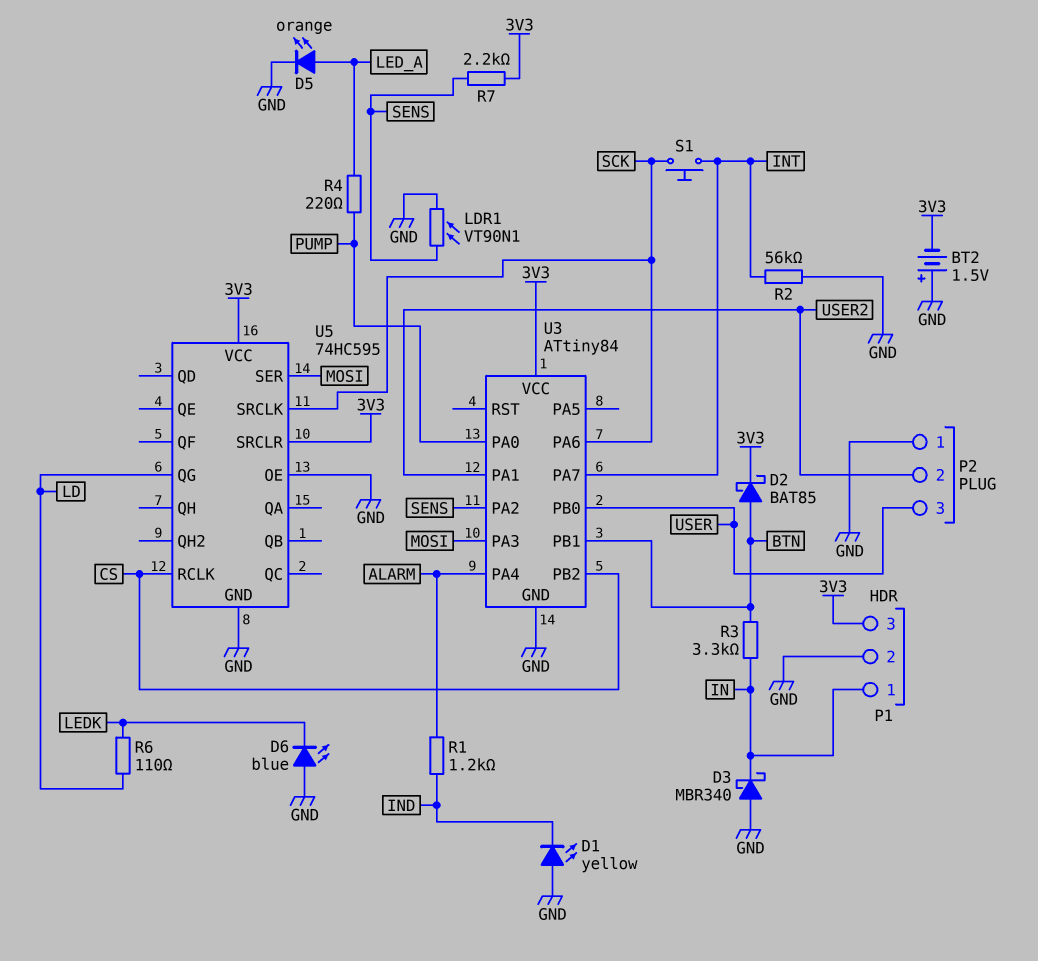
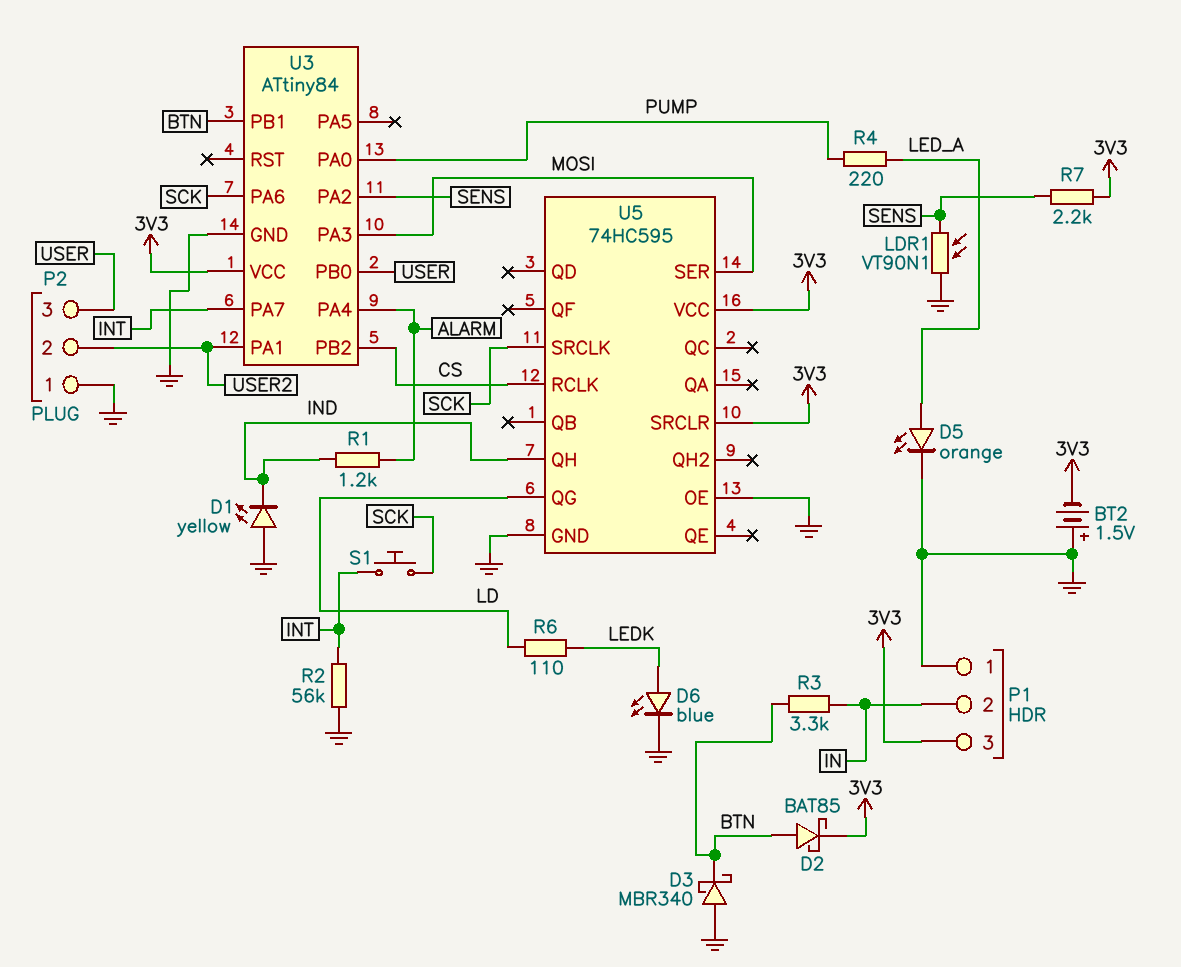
D3: schottky MBR340 (A GND, K IN) -> schottky MBR340 (A GND, K BTN)
D6: LED blue (A GND, K LEDK) -> LED blue (A LEDK, K GND)
P1 pin 1: IN -> GND
P1 pin 2: GND -> IN
U5 pin QH: none -> IND

